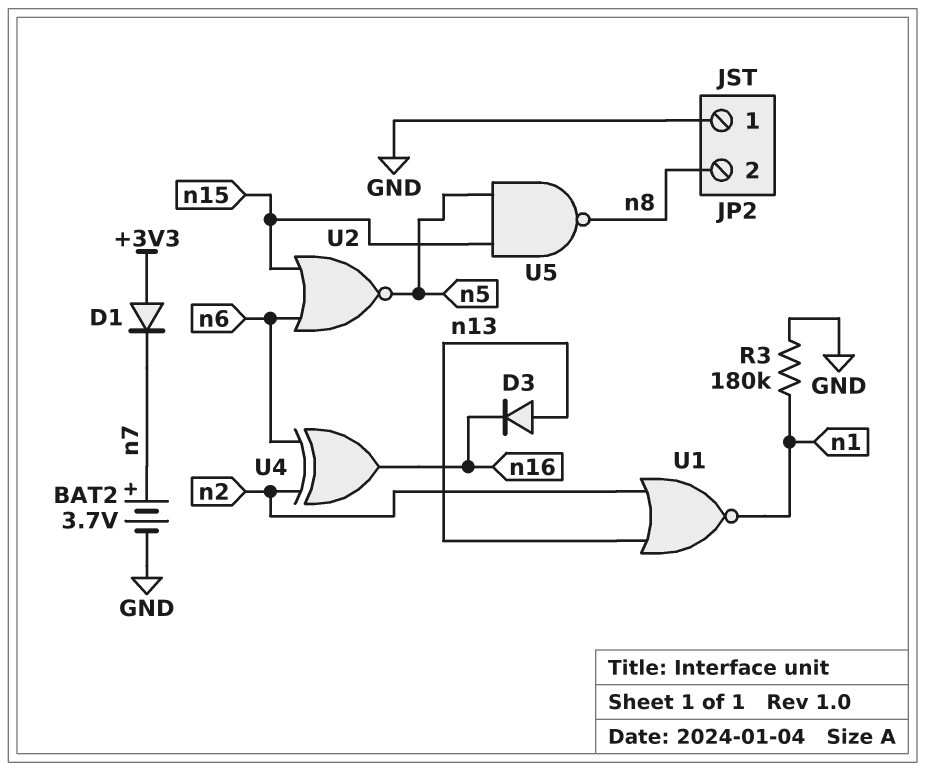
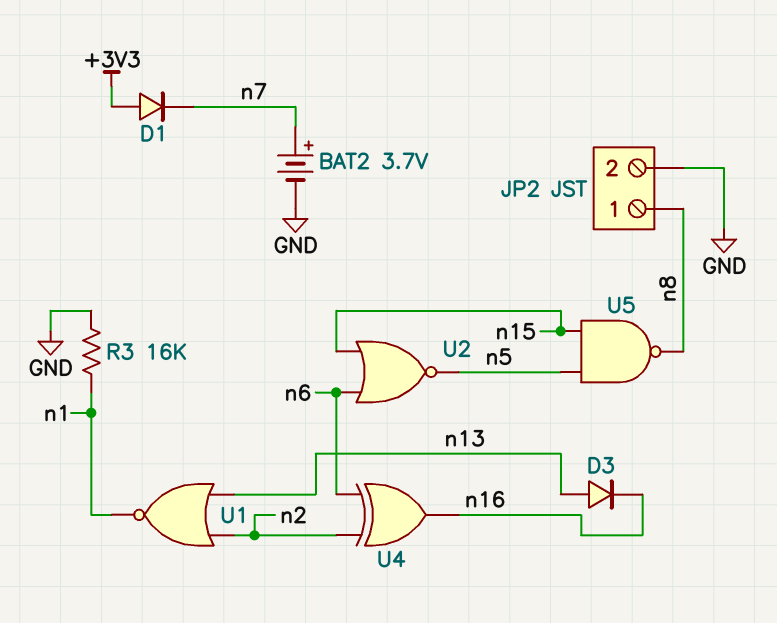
JP2 pin 1: GND -> n8
JP2 pin 2: n8 -> GND
R3: 180k (GND, n1) -> 16k (GND, n1)

